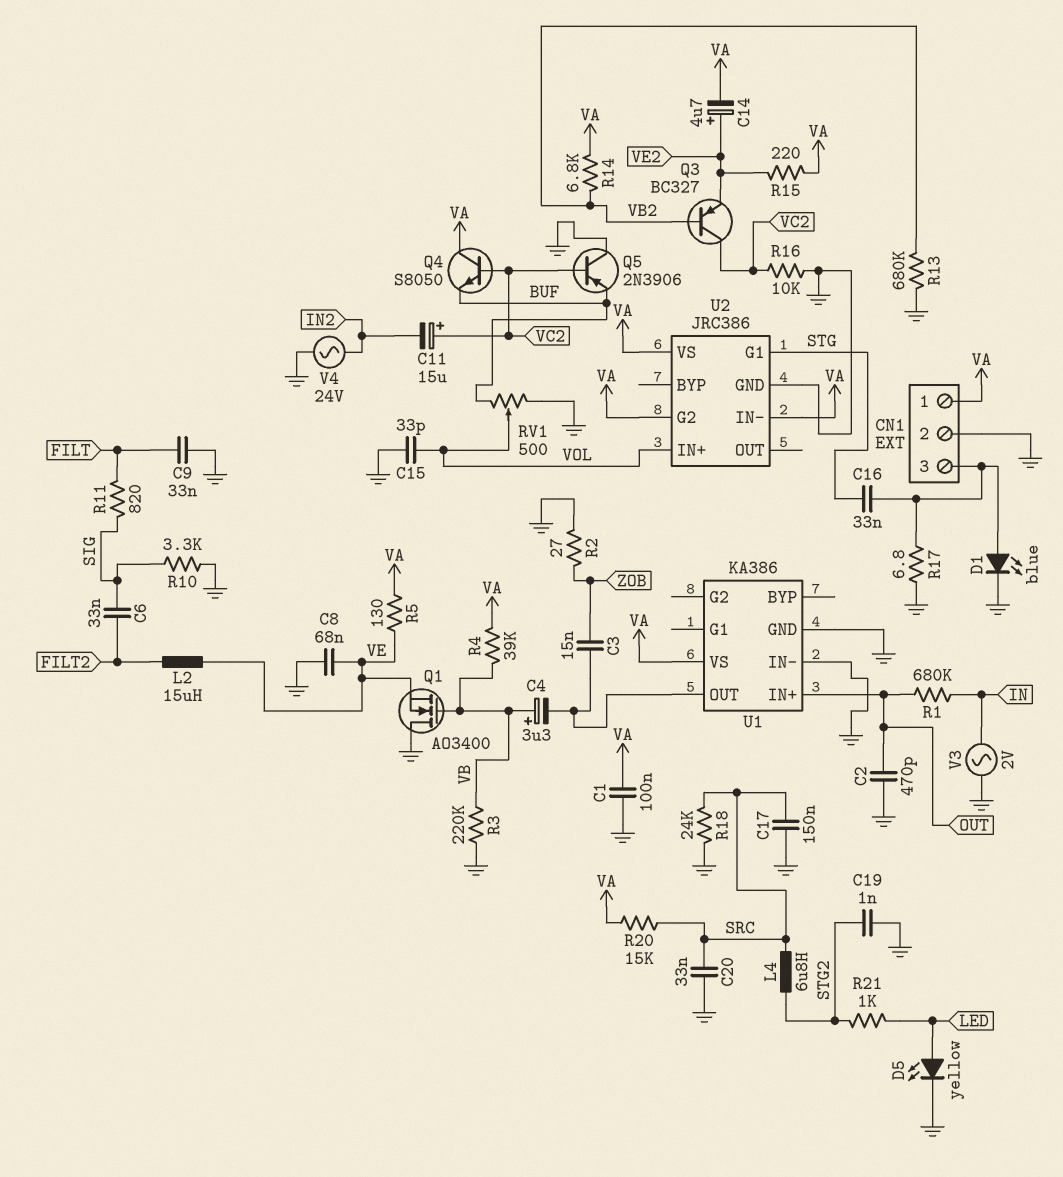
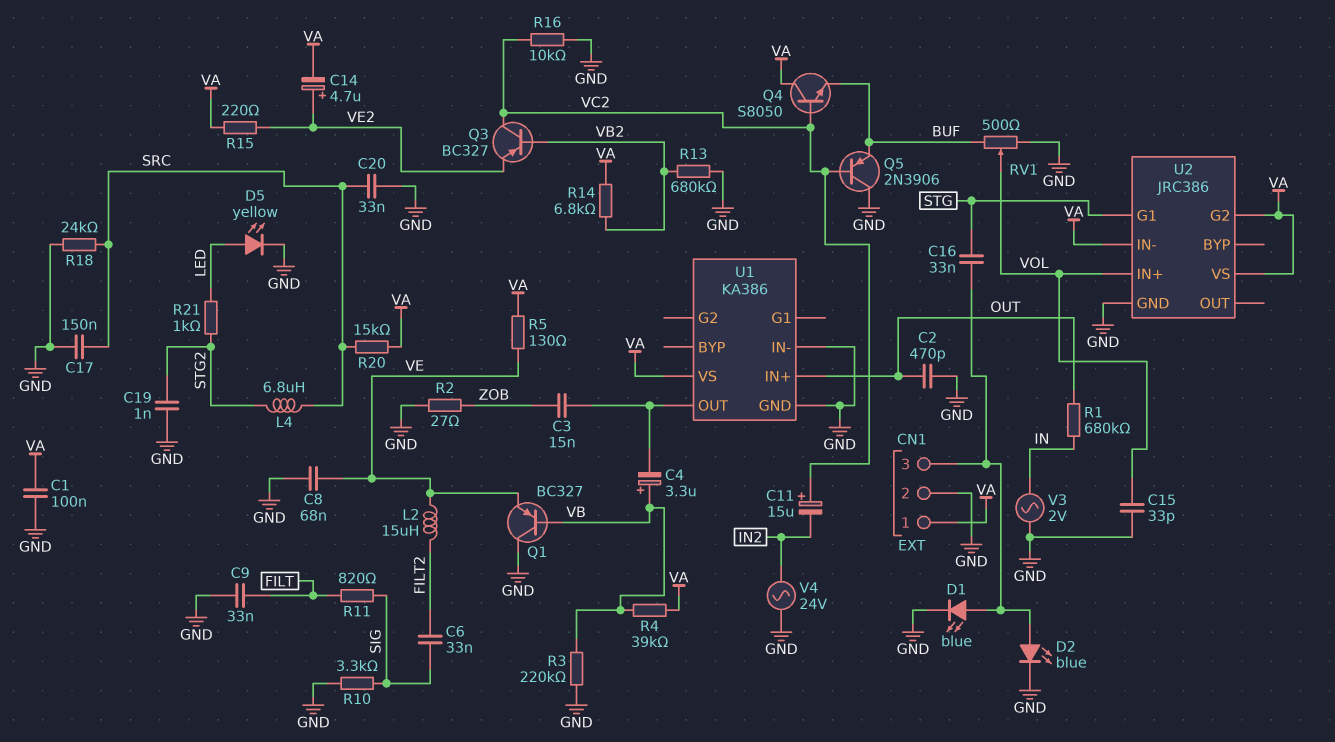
D2: none -> LED blue (A CN1/3, K GND)
Q1: NMOS AO3400 (G VB, D GND, S VE) -> PNP BC327 (B VB, C GND, E VE)
R17: 6.8 (CN1/3, GND) -> none

